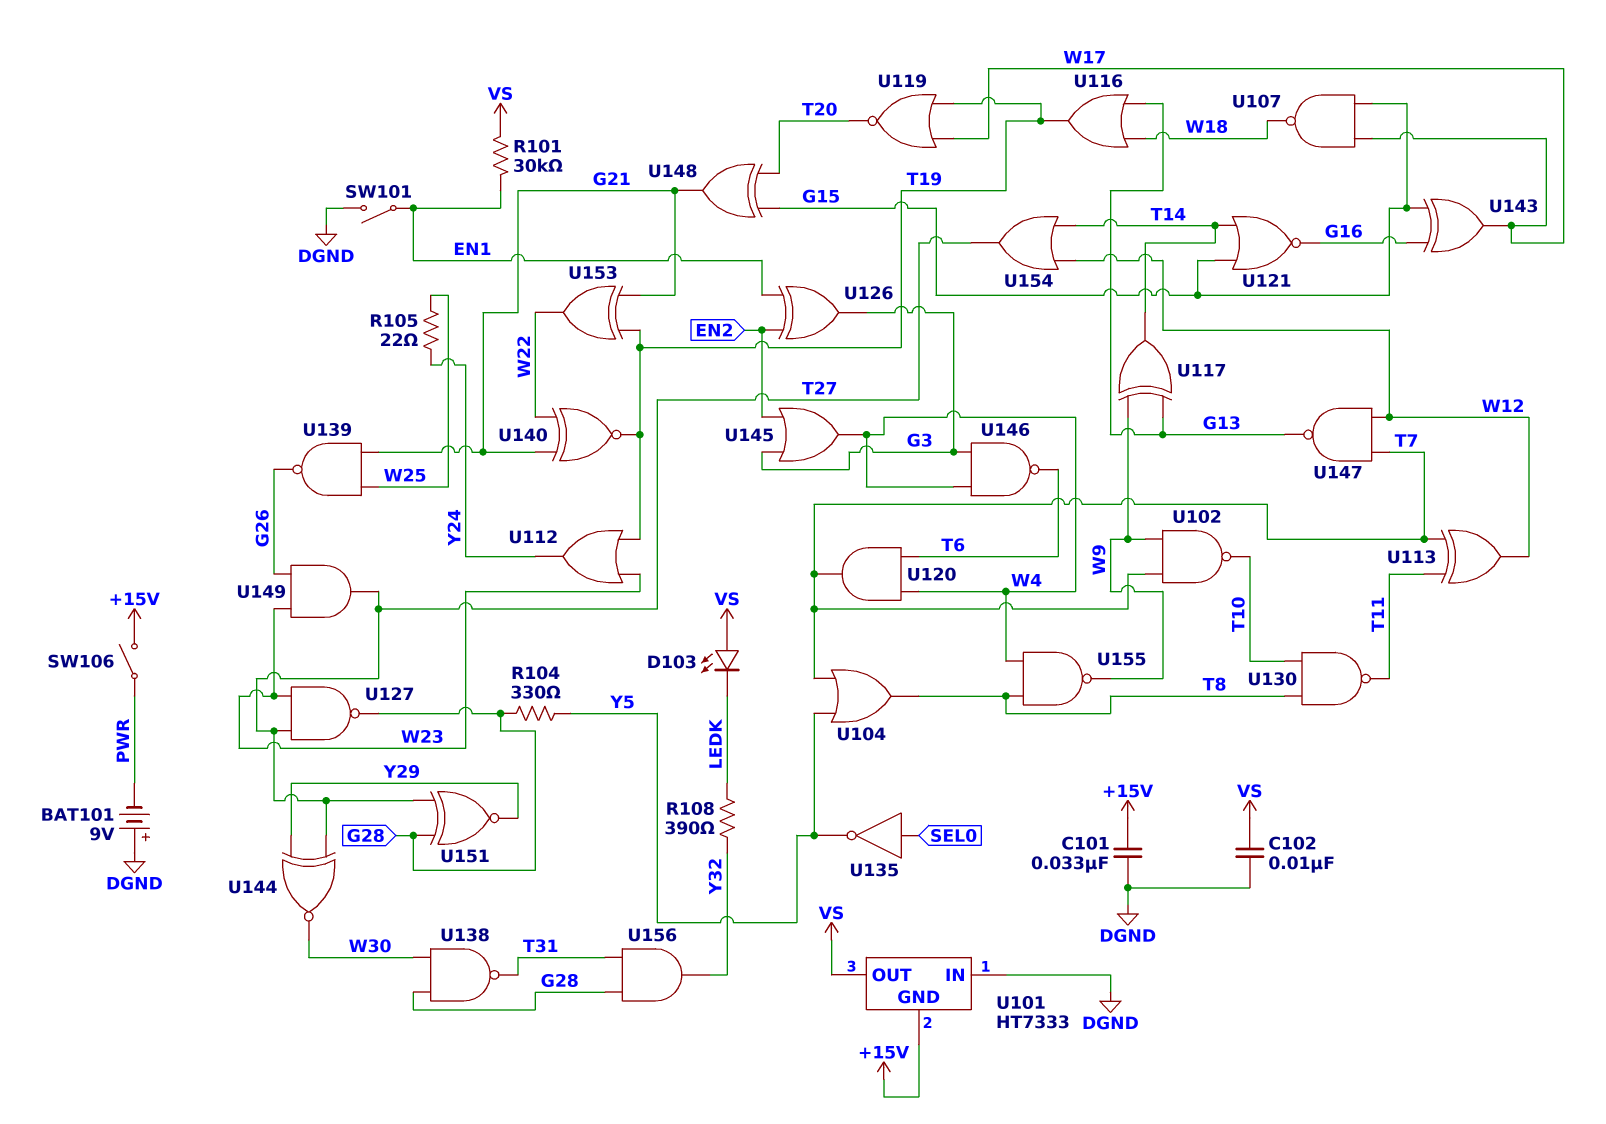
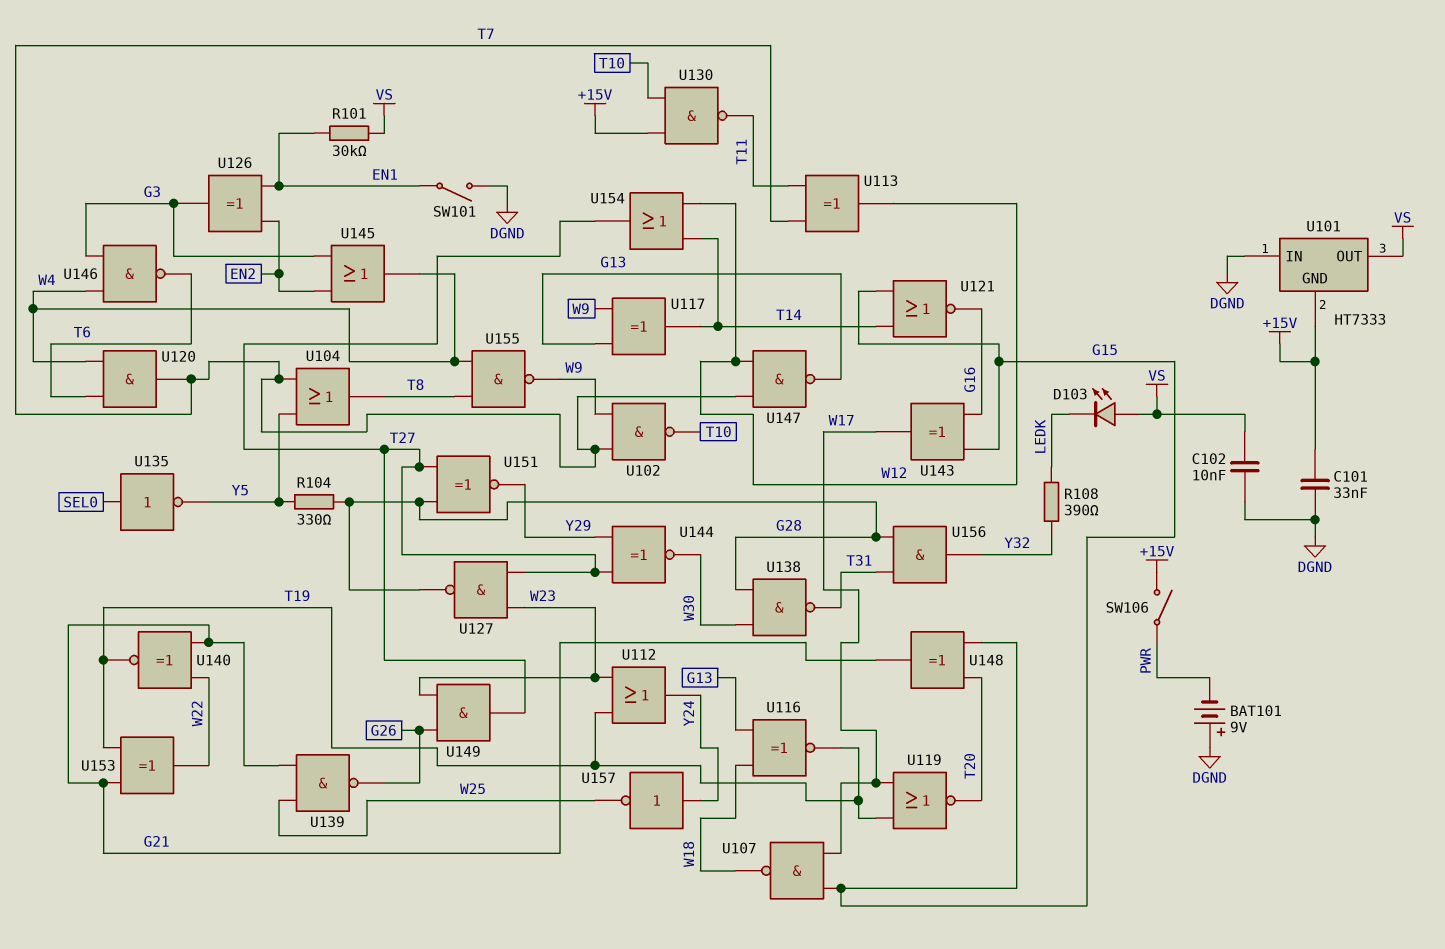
R105: 22 (W25, Y24) -> none
U116: OR (in G13, in W18, out T19) -> XNOR (in G13, in W18, out T19)
U130: NAND (in T8, in T10, out T11) -> NAND (in +15V, in T10, out T11)
U157: none -> NOT (in Y24, out W25)

